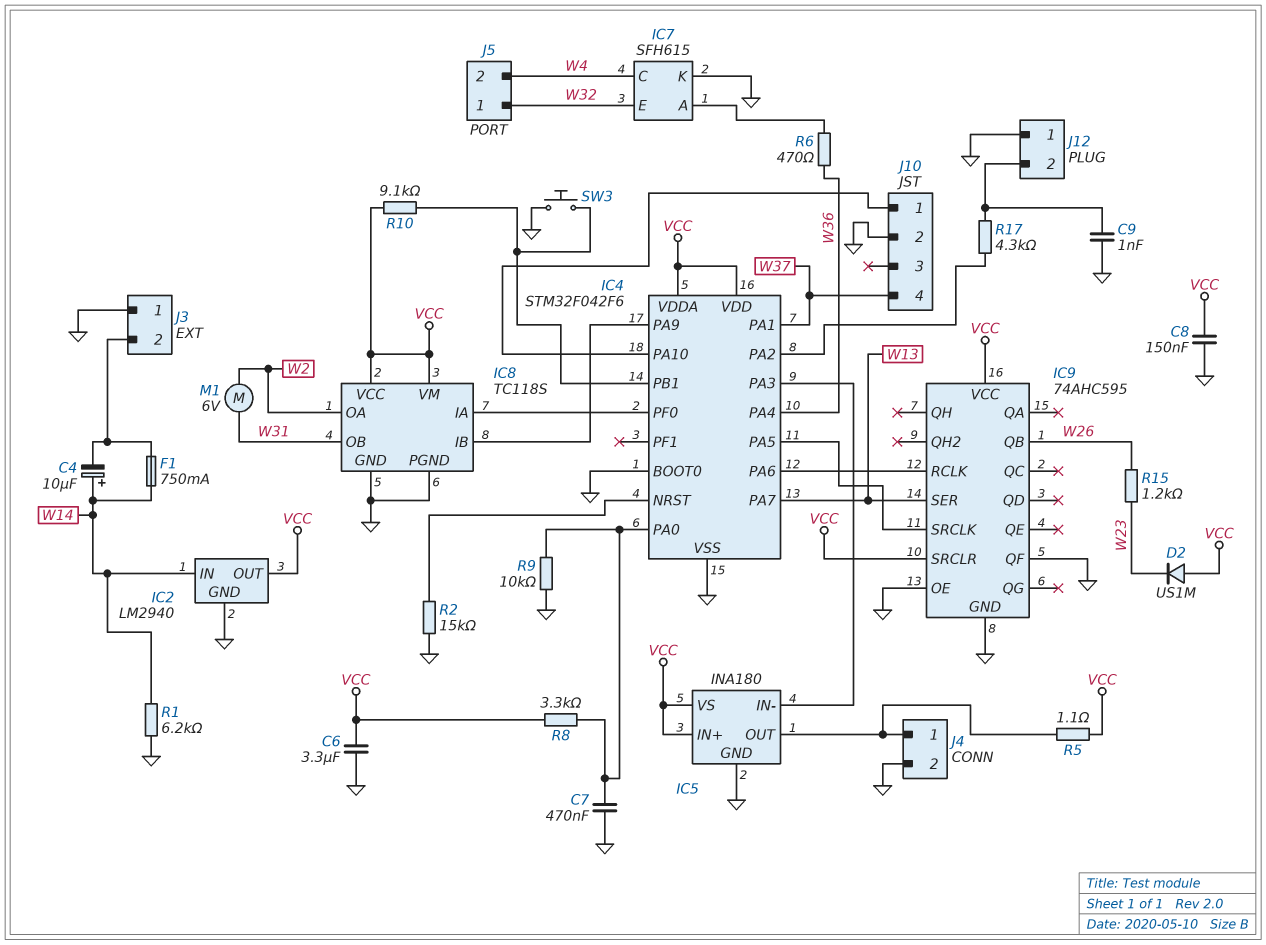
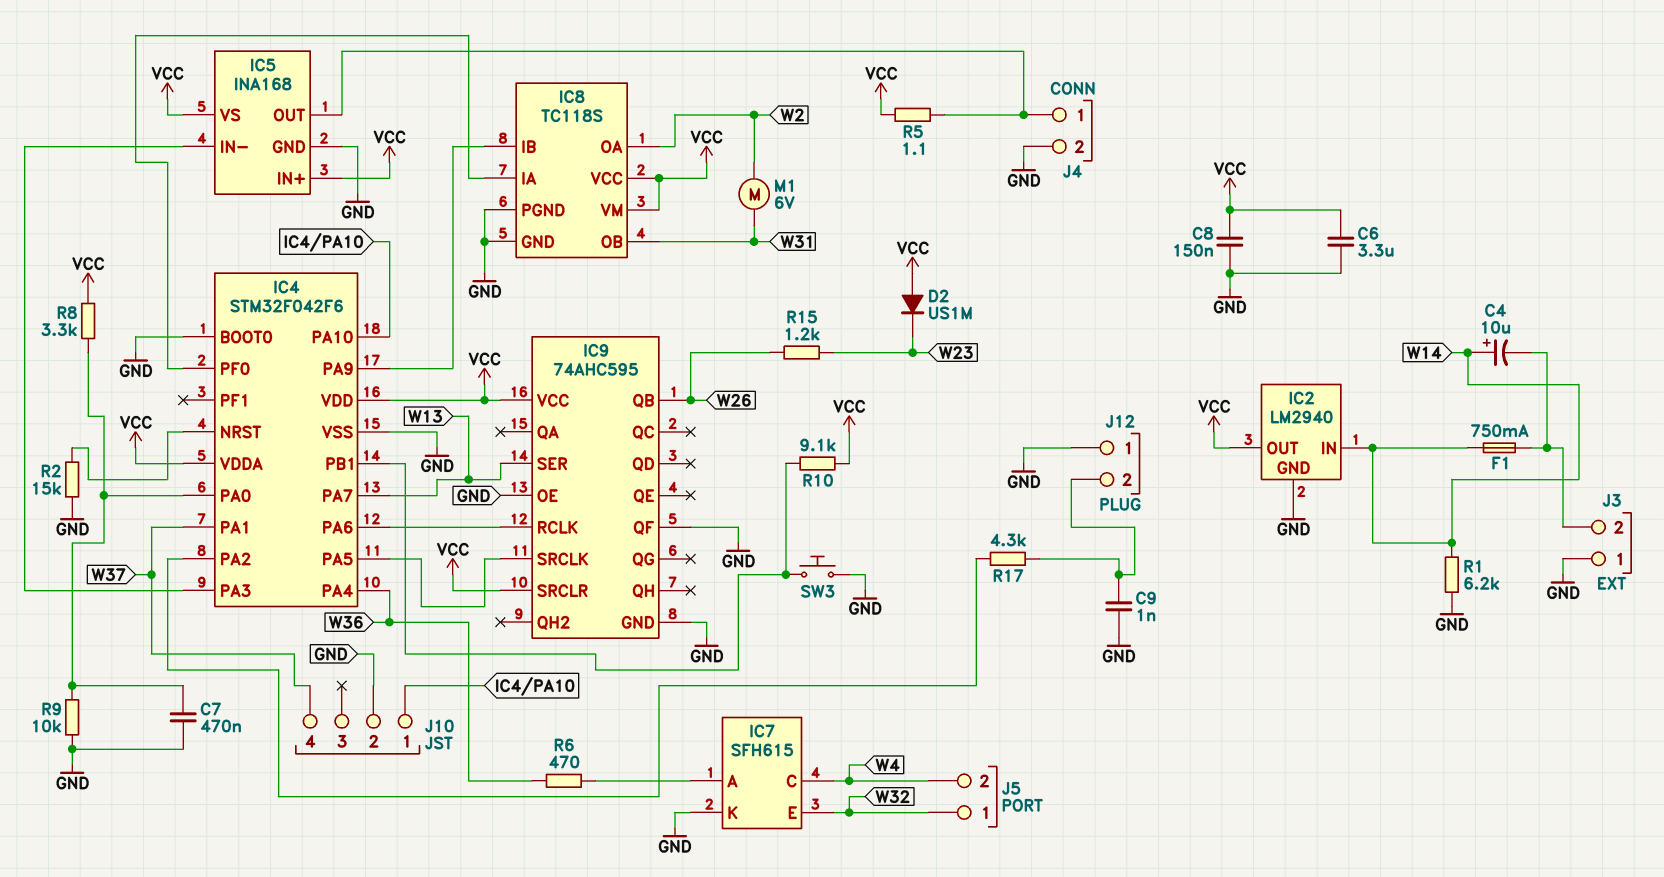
IC5: INA180 -> INA168

